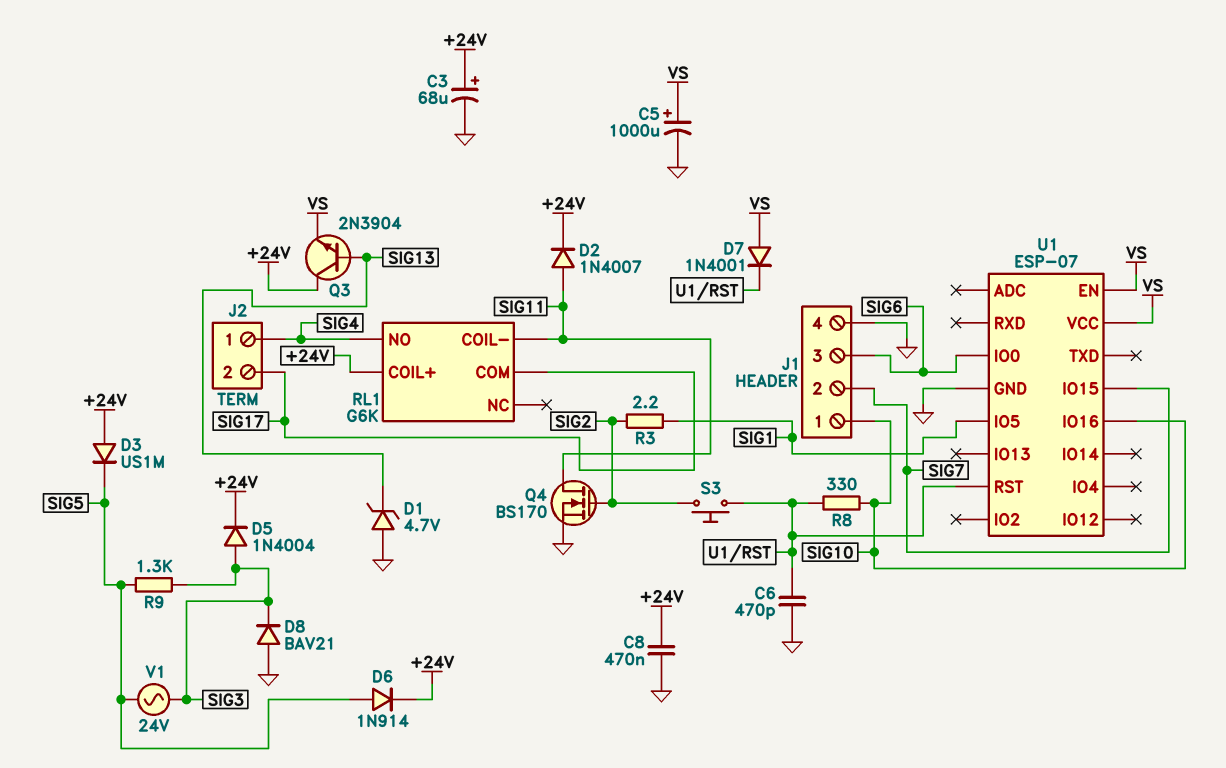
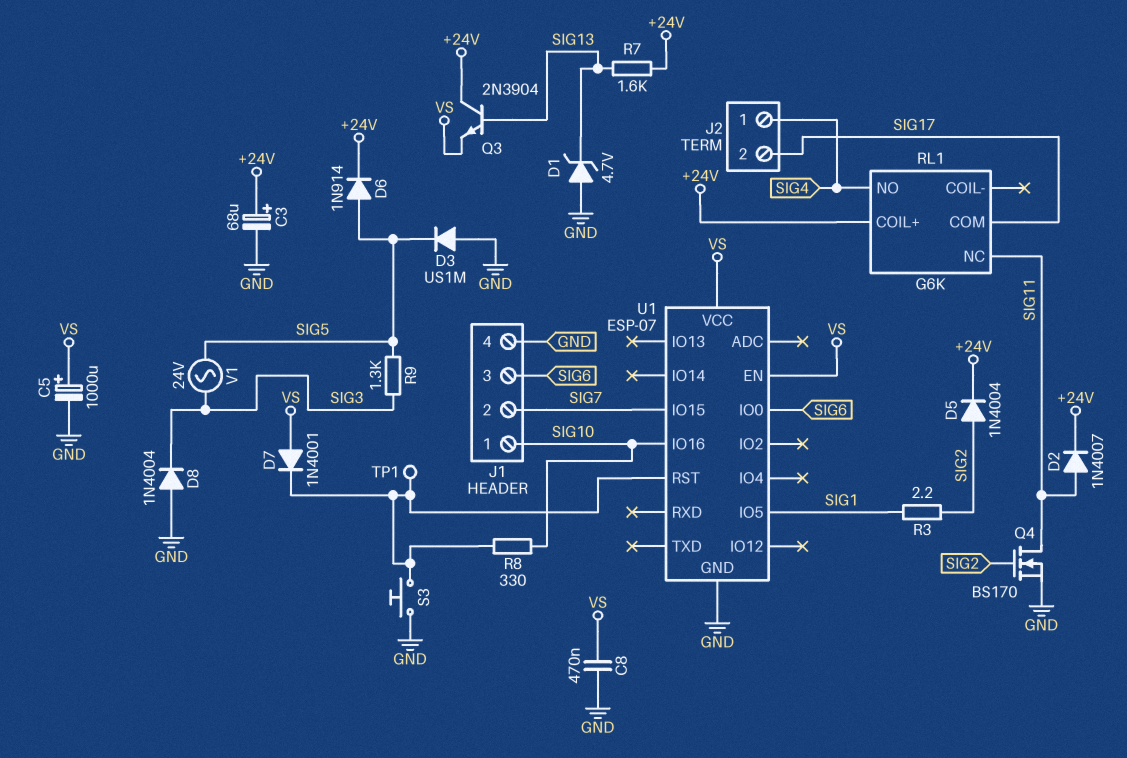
C6: 470pF (GND, U1/RST) -> none
C8: 470nF (+24V, GND) -> 470nF (GND, VS)
D3: diode US1M (A +24V, K SIG5) -> diode US1M (A GND, K SIG5)
D5: diode 1N4004 (A SIG3, K +24V) -> diode 1N4004 (A SIG2, K +24V)
D8: diode BAV21 (A GND, K SIG3) -> diode 1N4004 (A GND, K SIG3)
R7: none -> 1.6k (+24V, SIG13)
RL1 pin COIL-: SIG11 -> none
RL1 pin NC: none -> SIG11
S3: button (SIG2, U1/RST) -> button (GND, U1/RST)
TP1: none -> test point (U1/RST)

